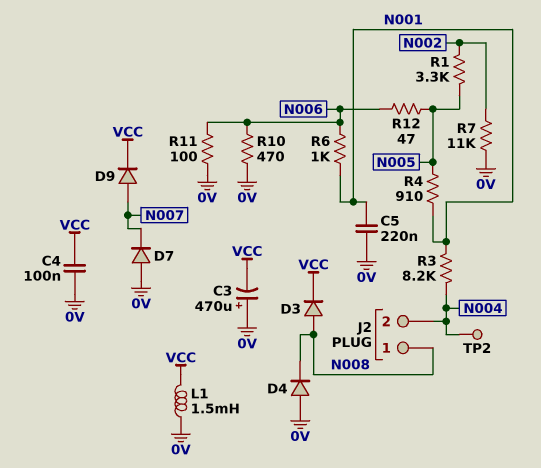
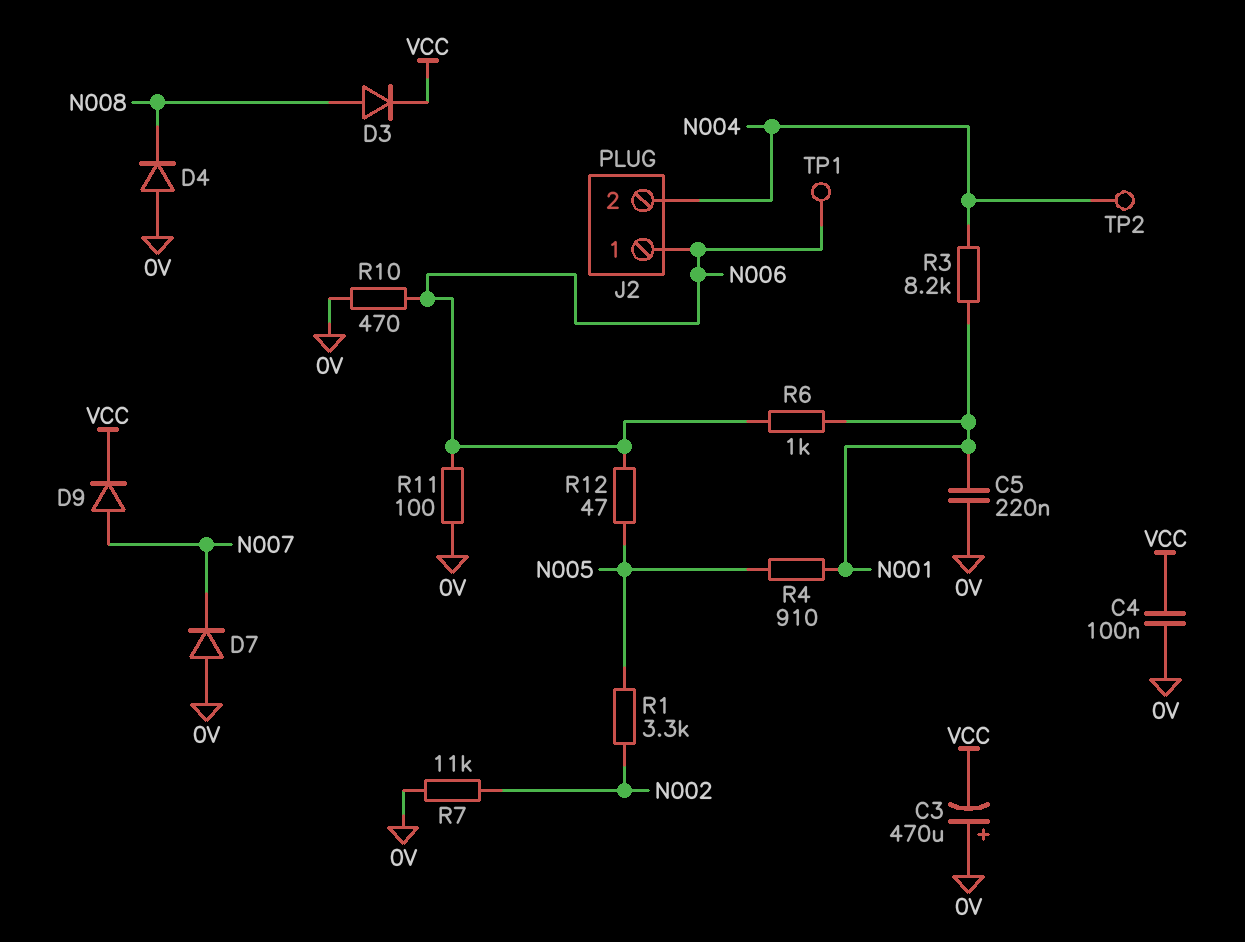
J2 pin 1: N008 -> N006
L1: 1.5mH (0V, VCC) -> none
TP1: none -> test point (N006)

